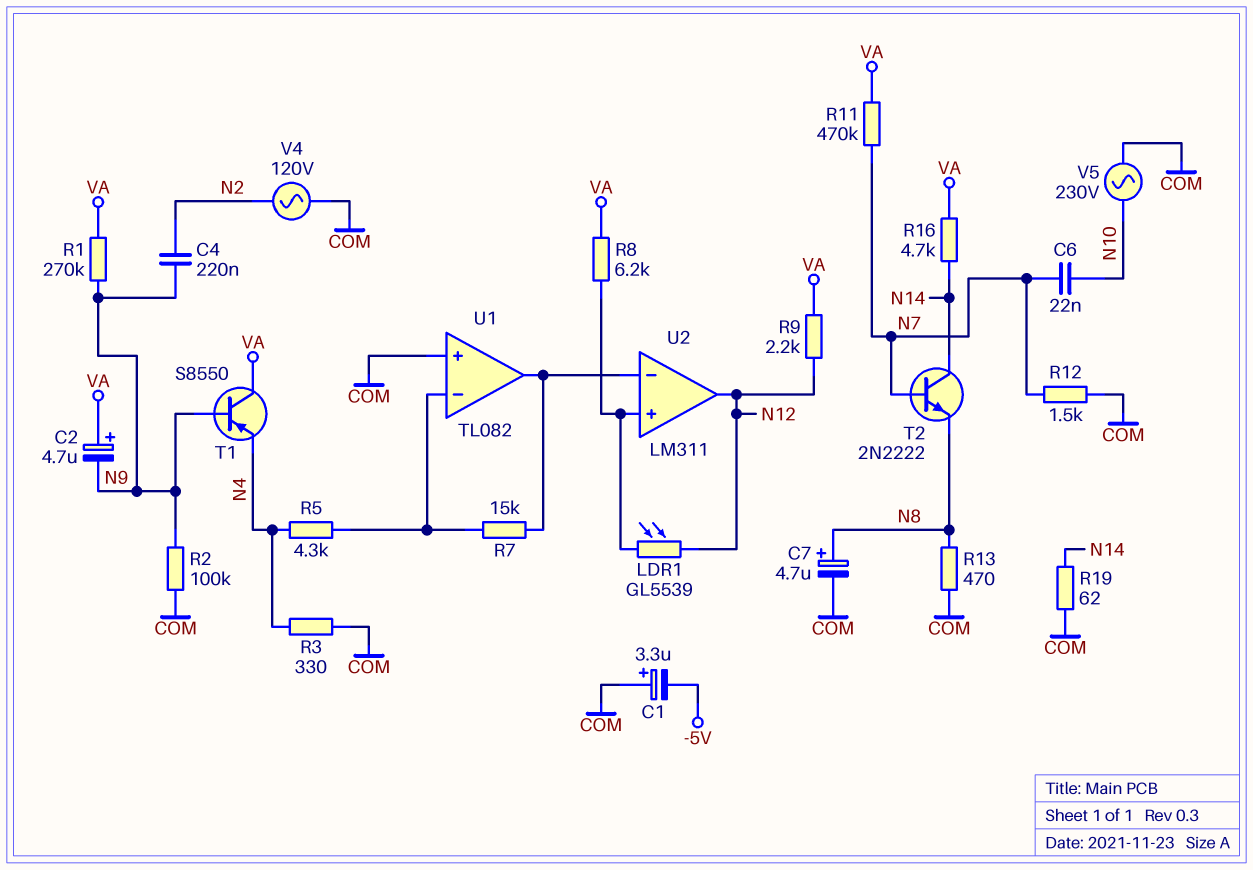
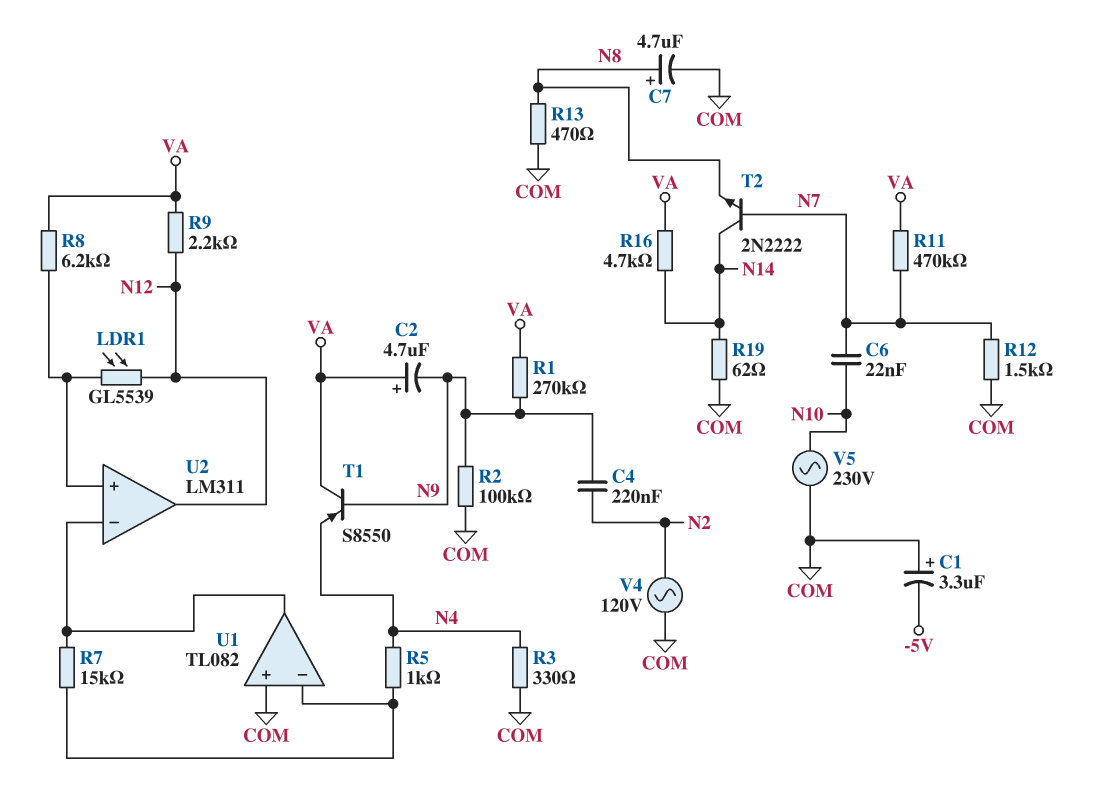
R5: 4.3k (N4, U1/in-) -> 1k (N4, U1/in-)

